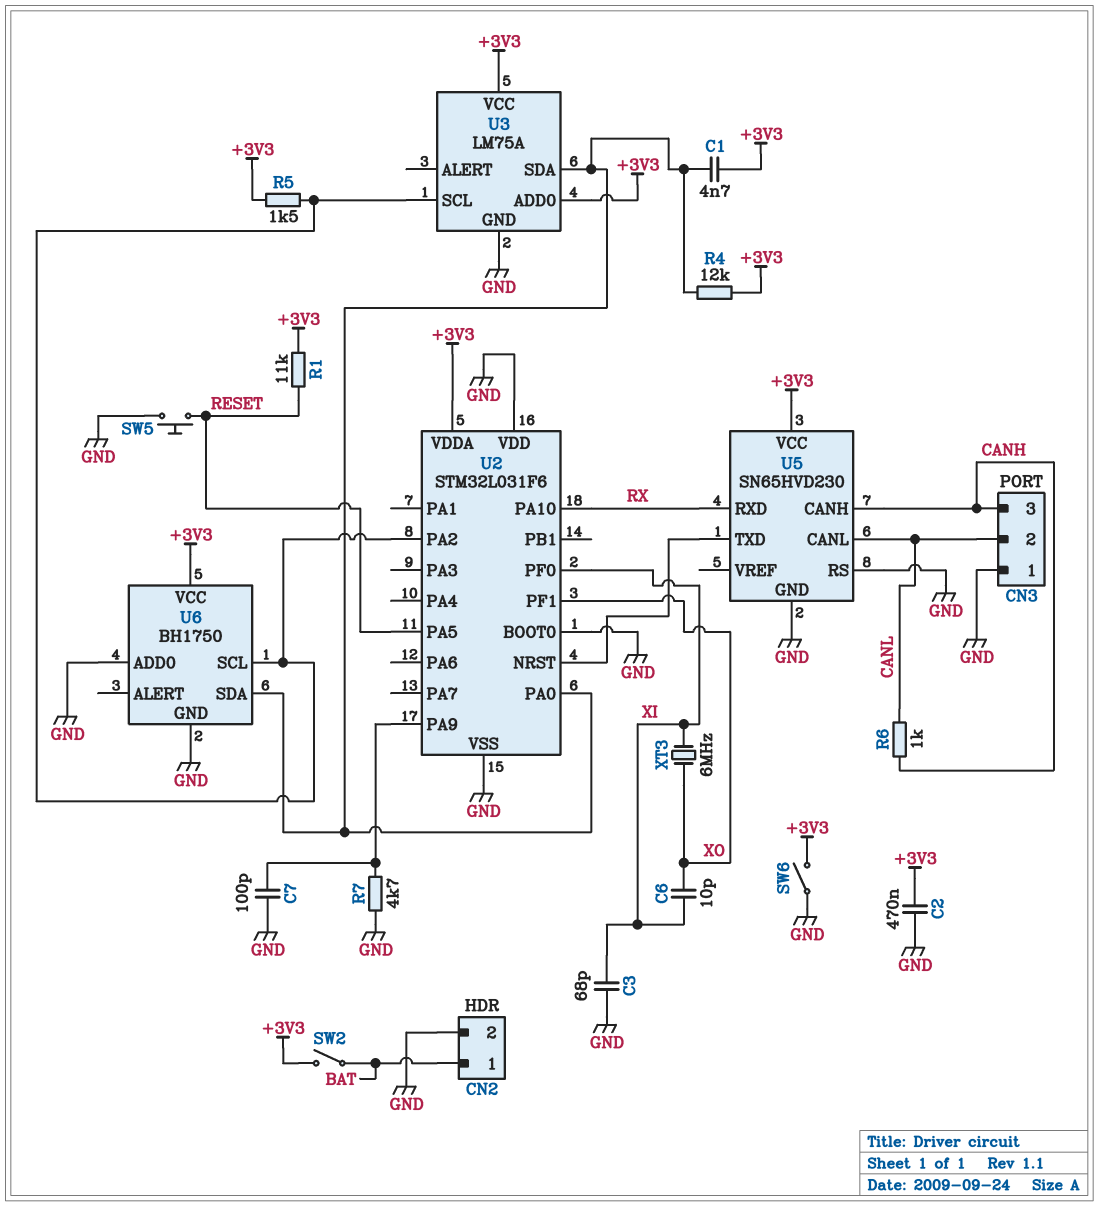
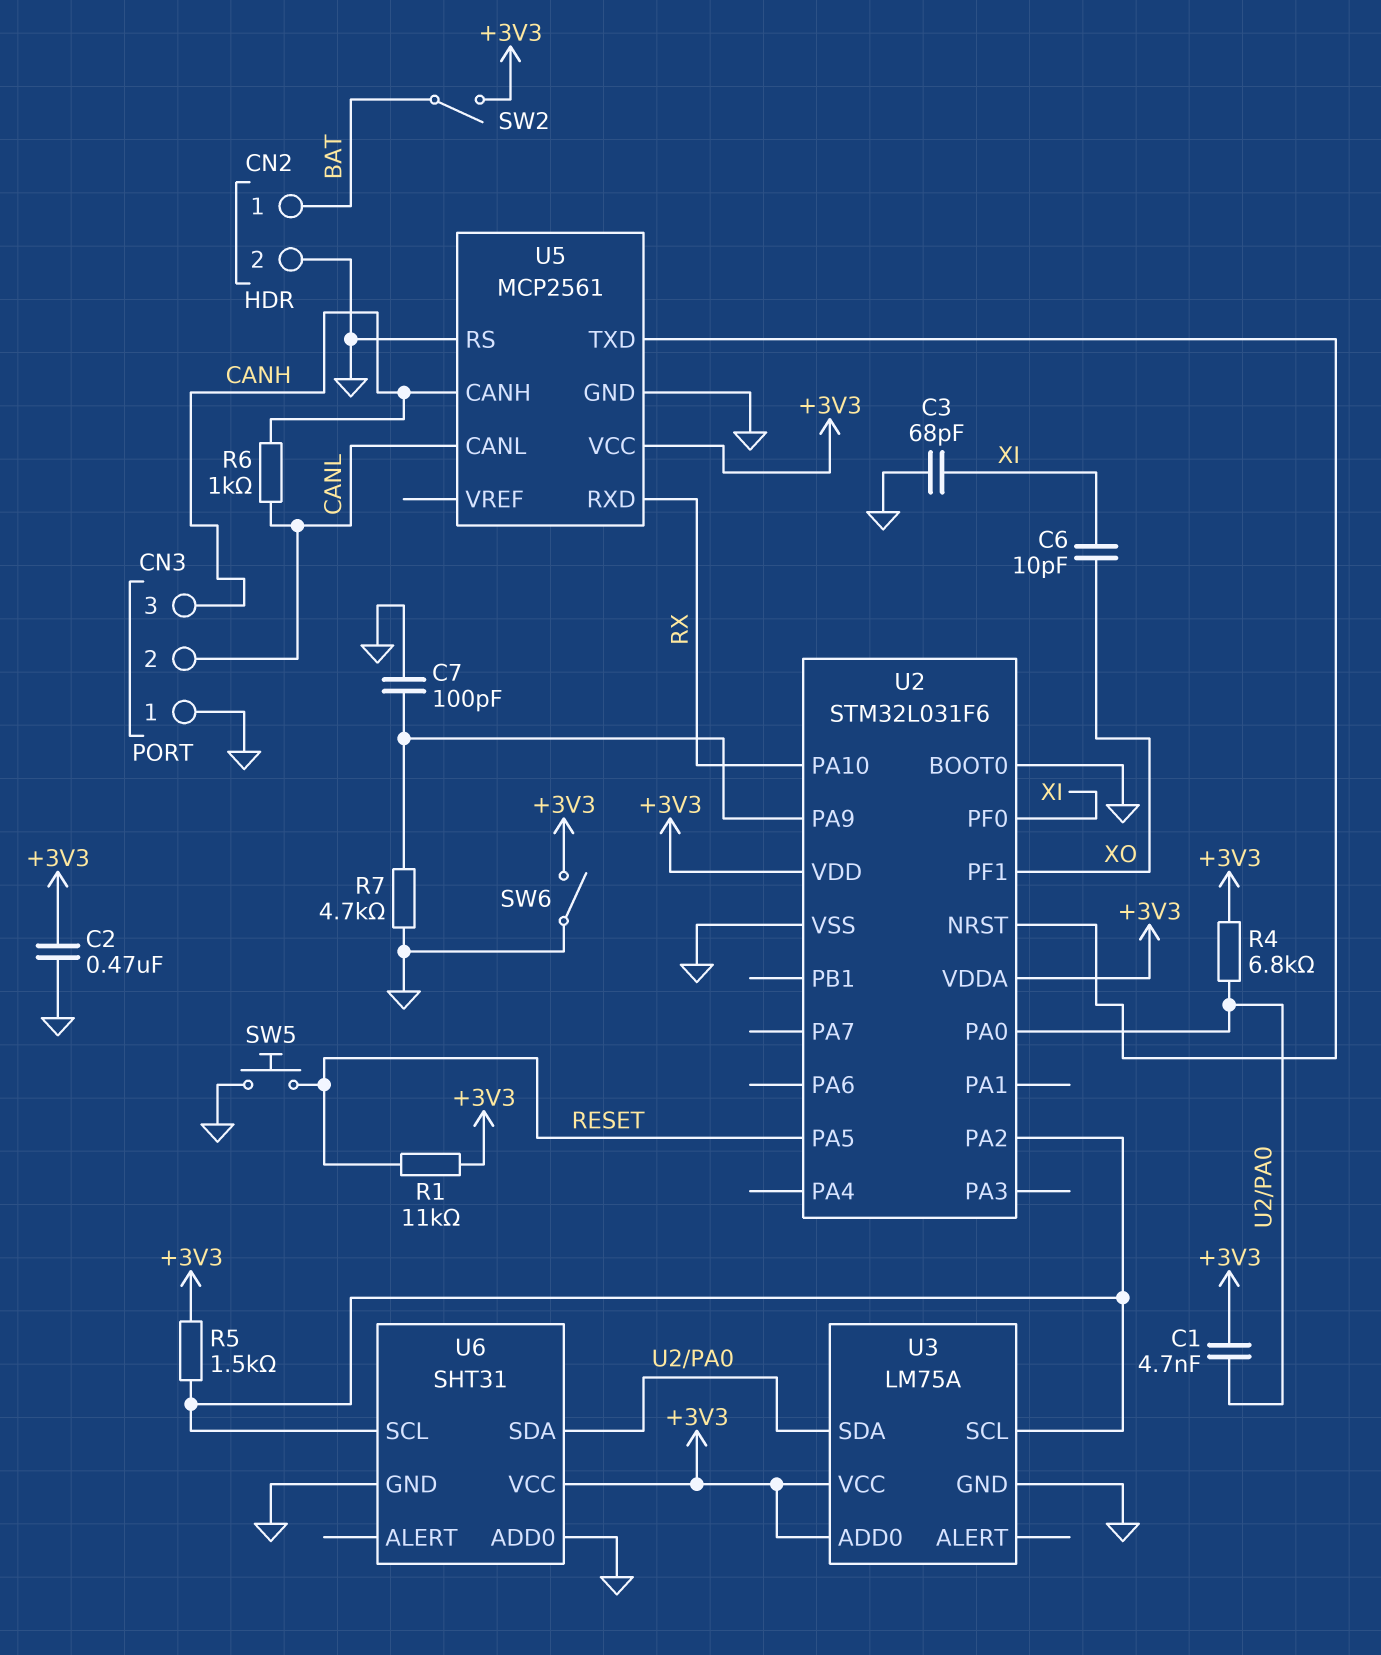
R4: 12k (+3V3, U2/PA0) -> 6.8k (+3V3, U2/PA0)
U2 pin VDD: GND -> +3V3
U5: SN65HVD230 -> MCP2561
U6: BH1750 -> SHT31
XT3: 6MHz (XI, XO) -> none

